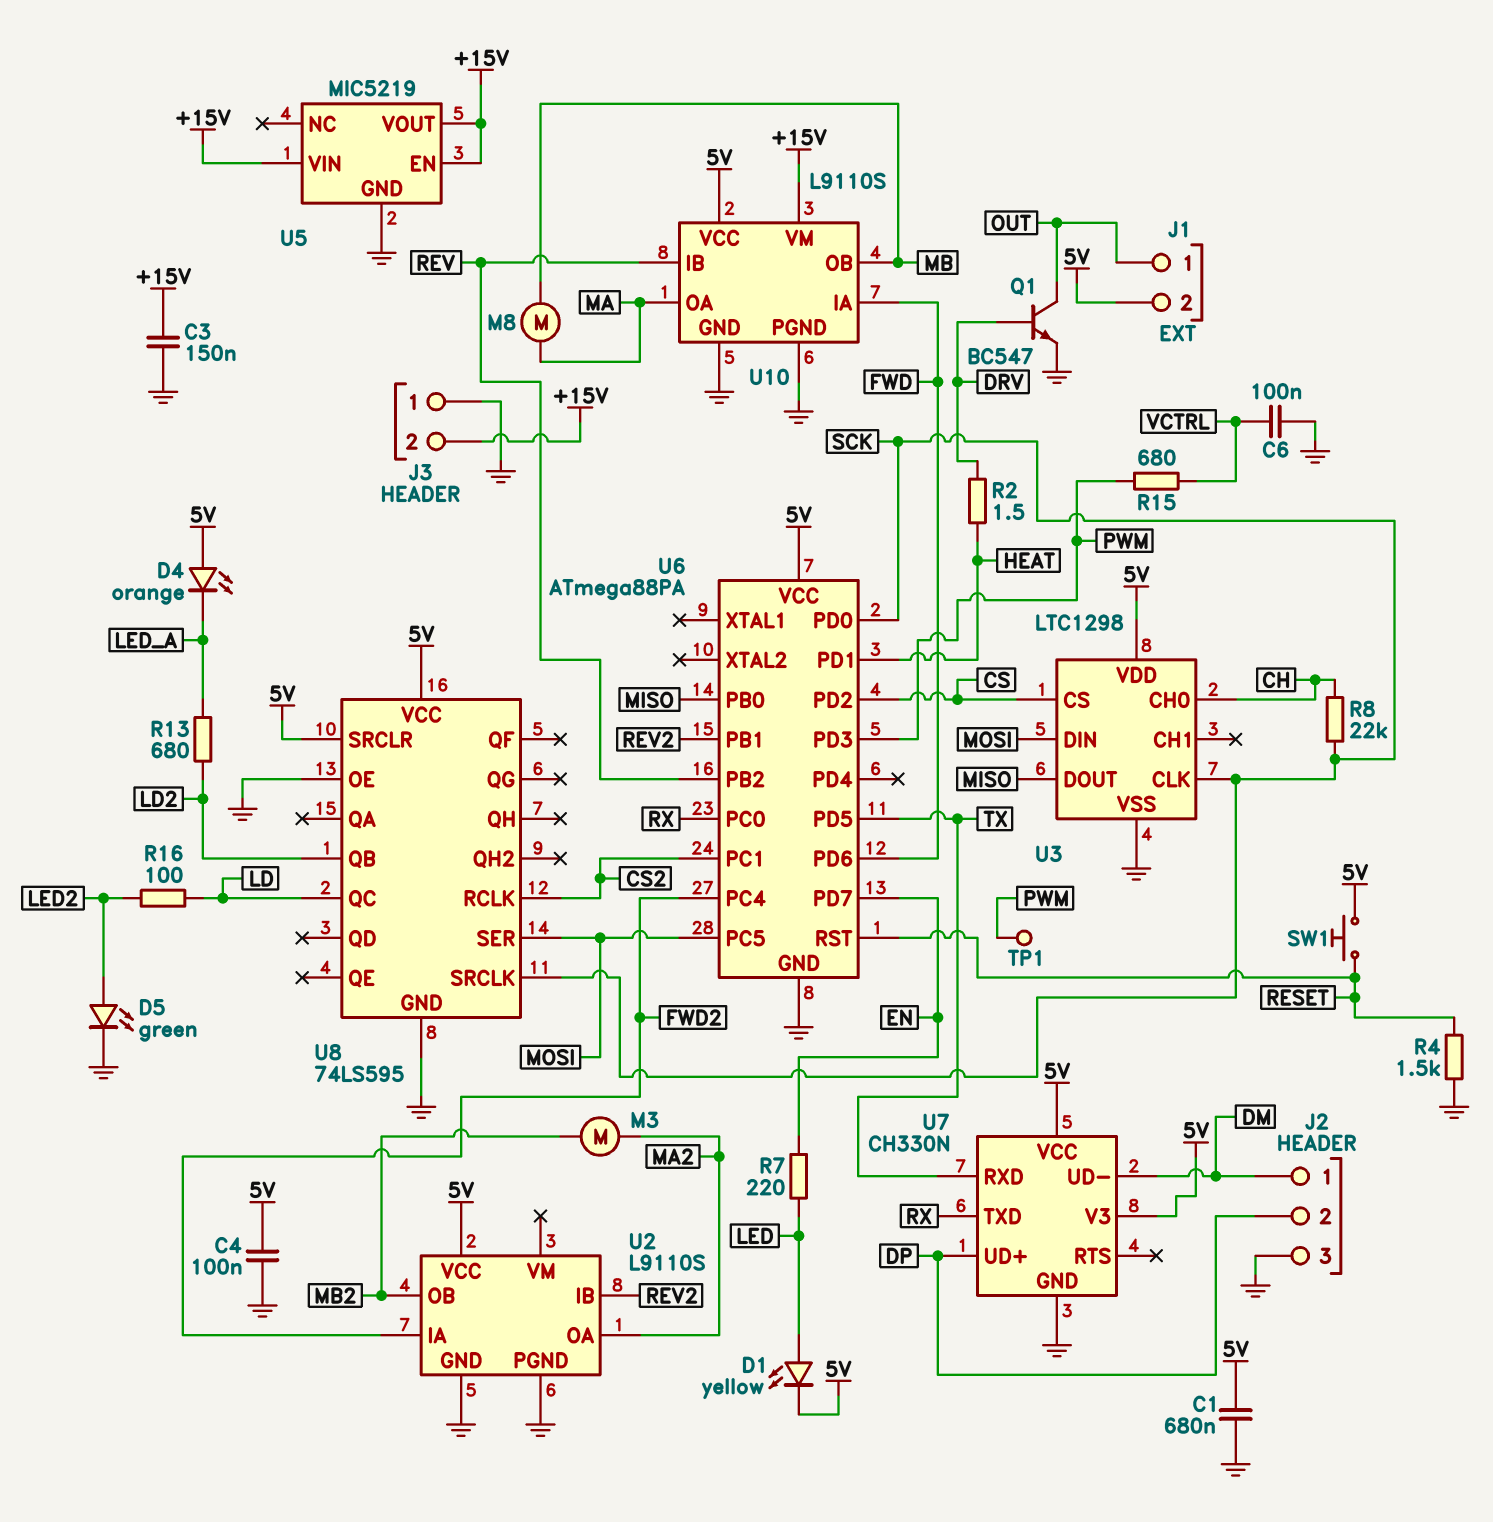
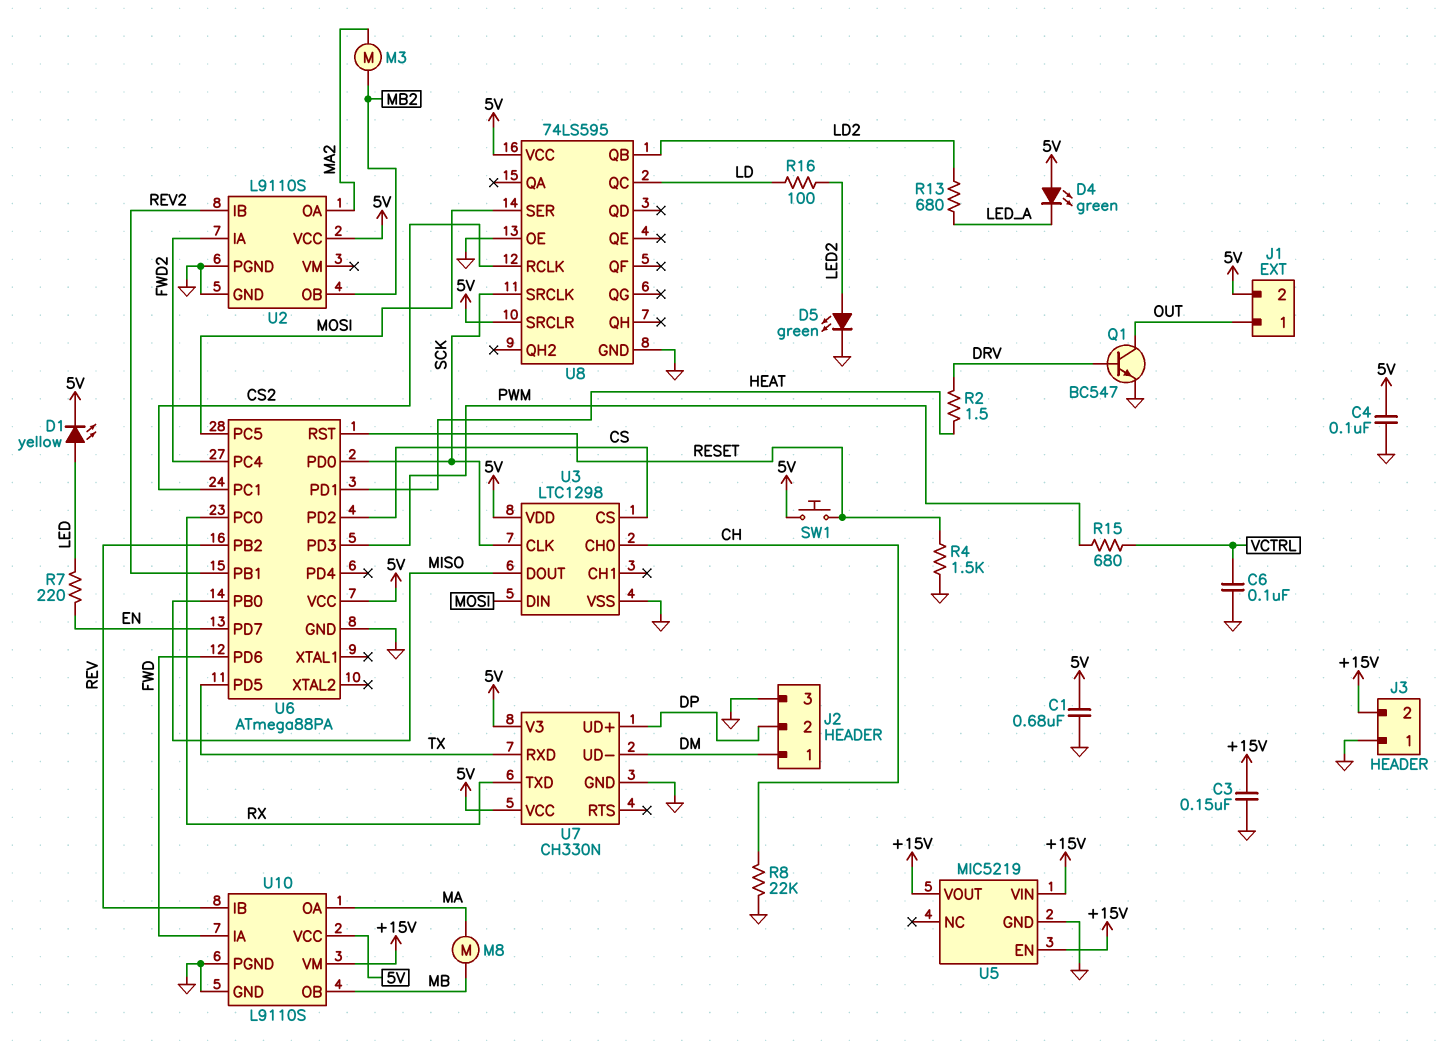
D4: LED orange (A 5V, K LED_A) -> LED green (A 5V, K LED_A)
R8: 22k (CH, SCK) -> 22k (CH, GND)
TP1: test point (PWM) -> none

